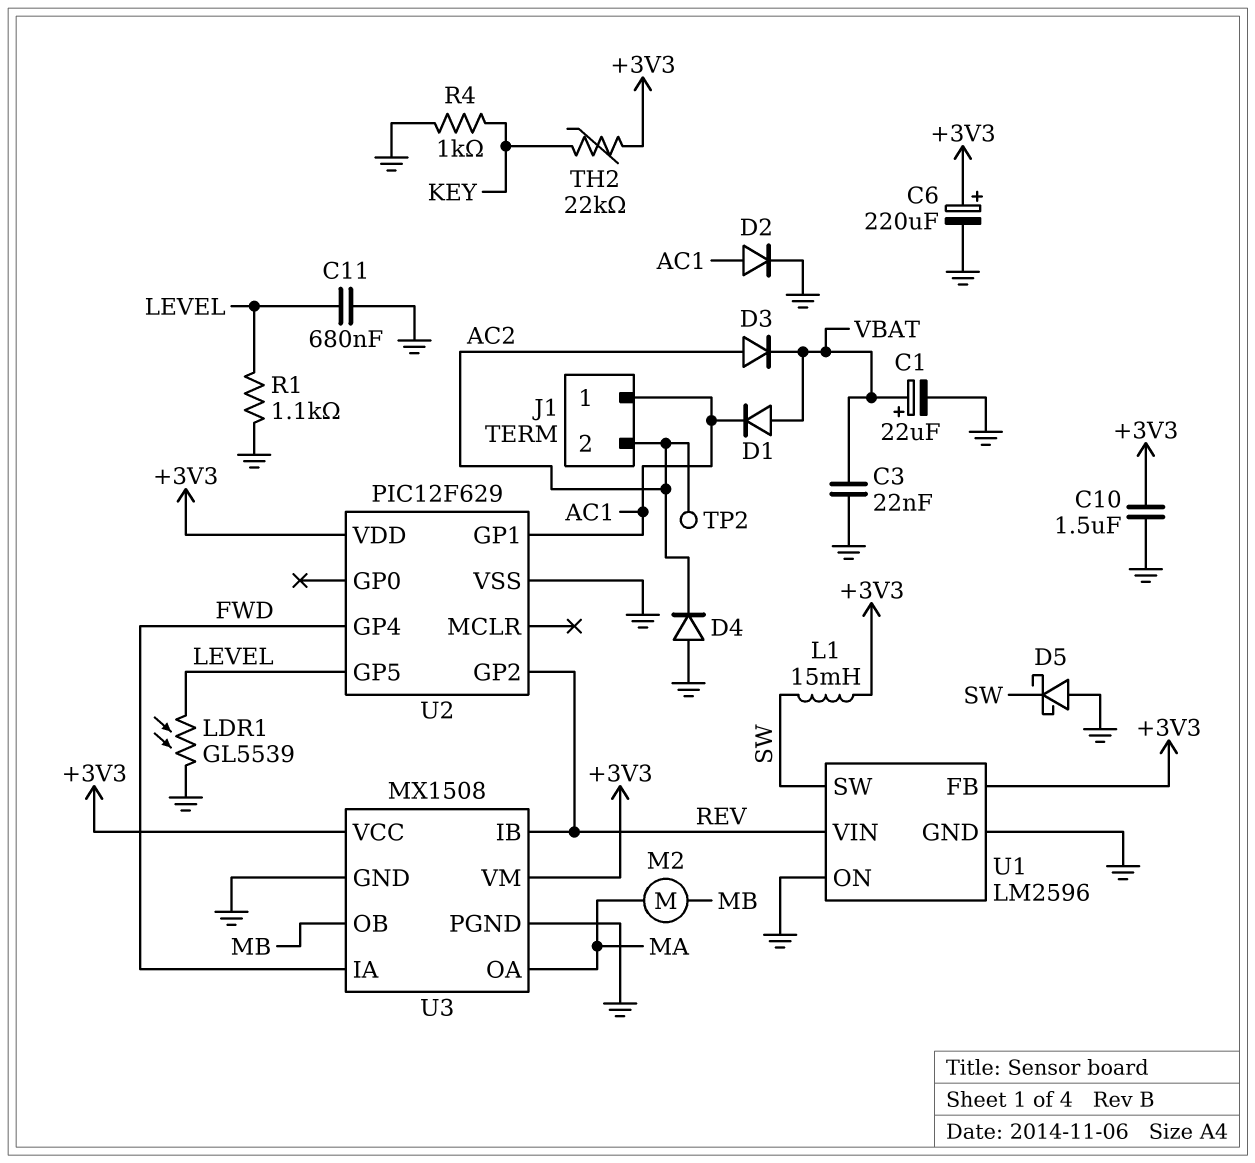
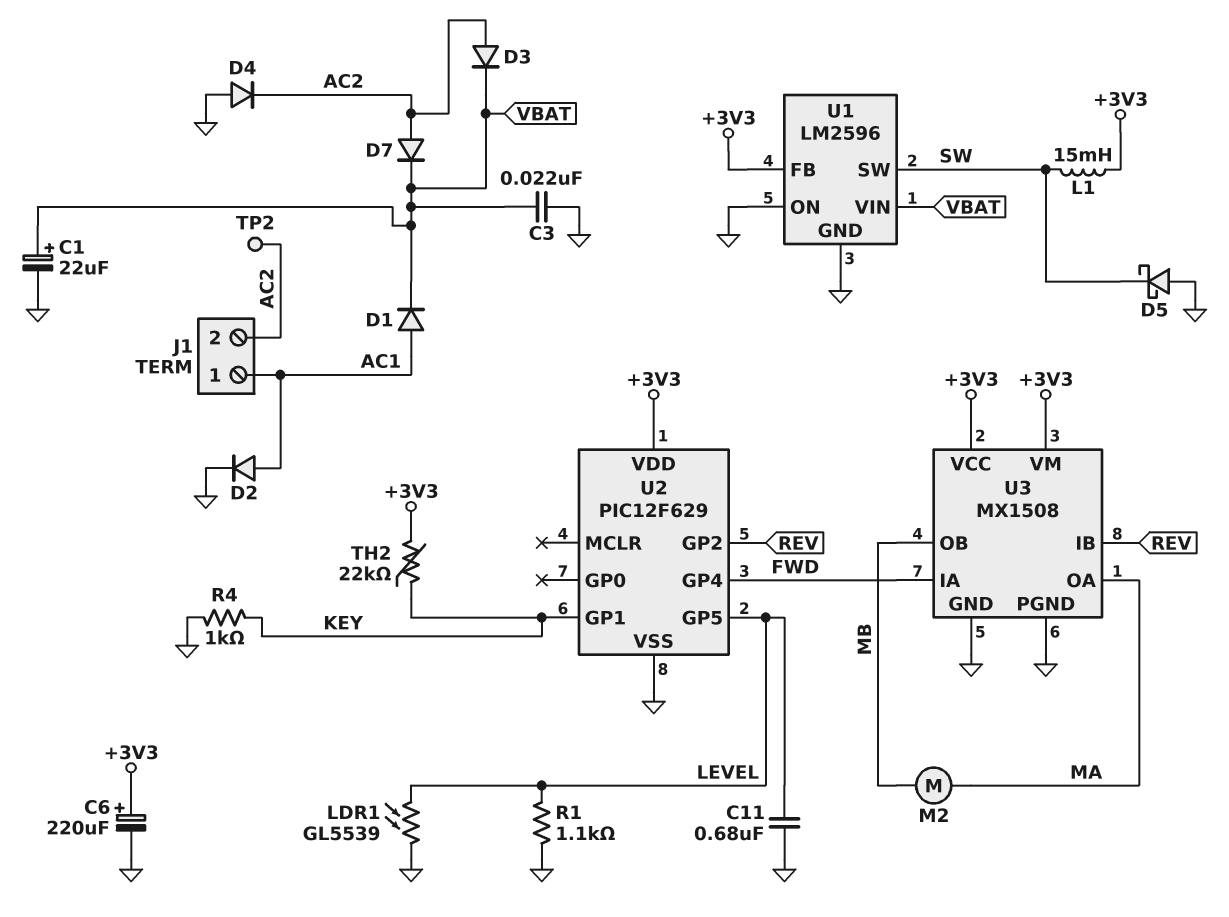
C10: 1.5uF (+3V3, GND) -> none
D1: diode (A VBAT, K AC1) -> diode (A AC1, K VBAT)
D7: none -> diode (A AC2, K VBAT)
U1 pin VIN: REV -> VBAT
U2 pin GP1: AC1 -> KEY

